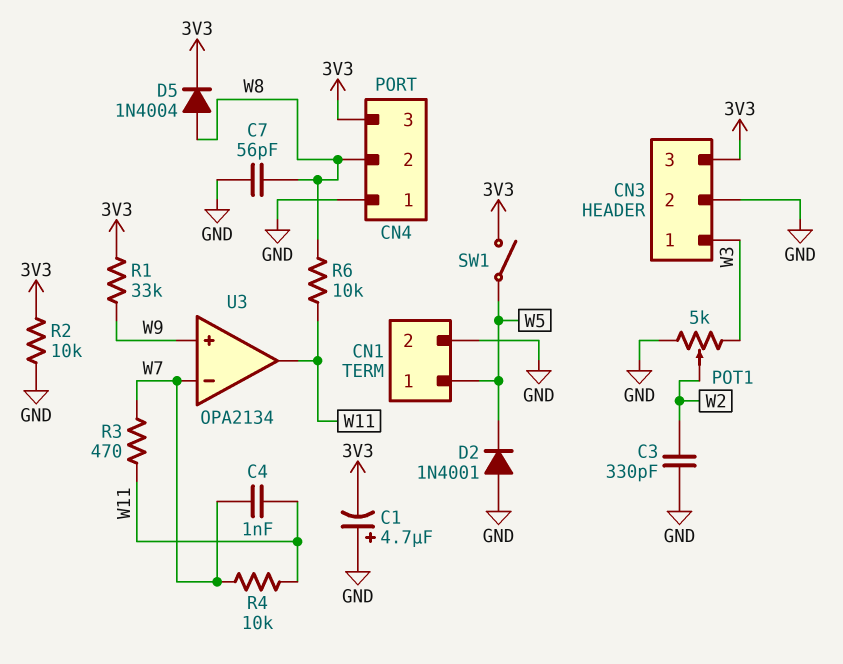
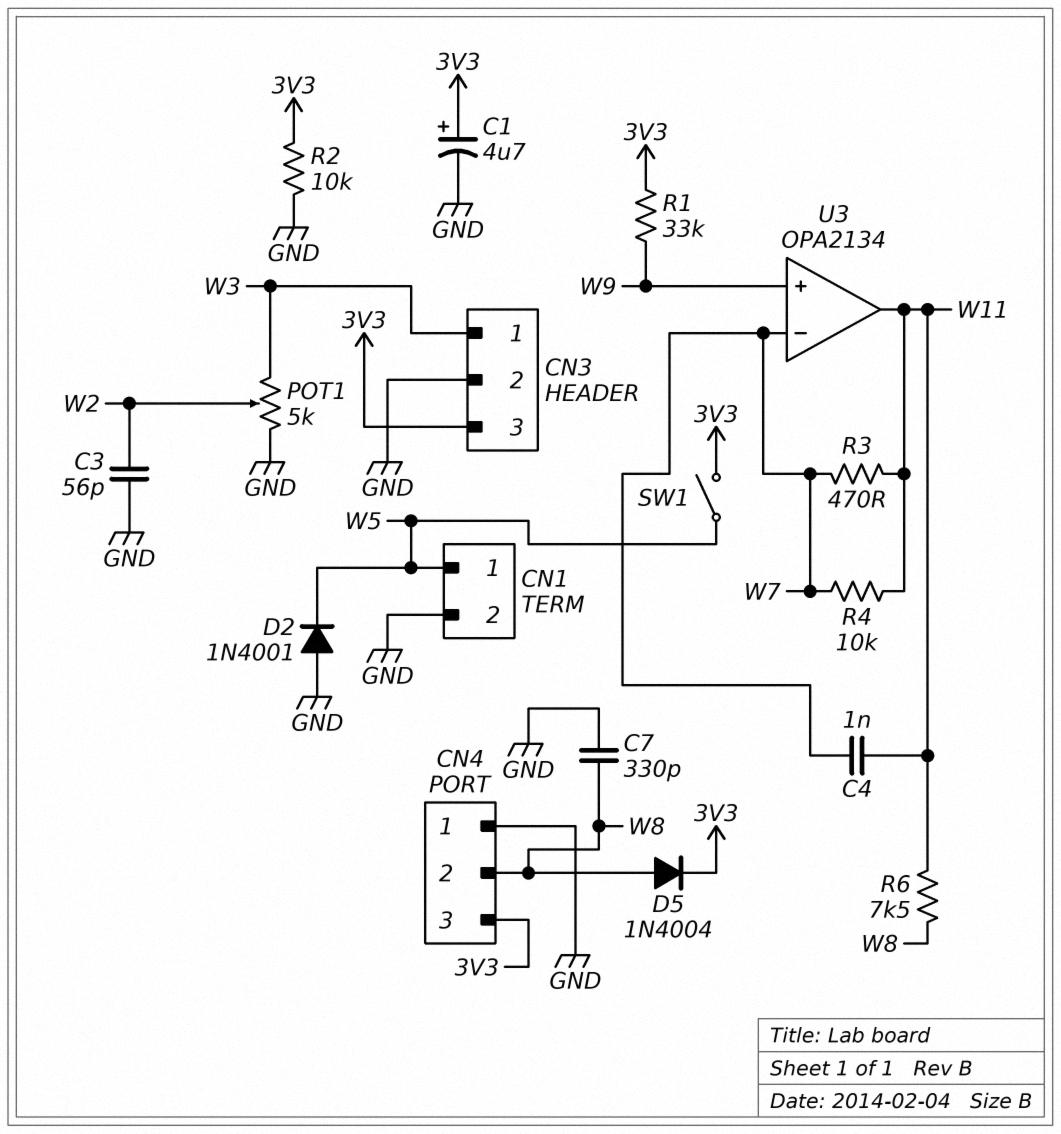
C1: 4.7uF (plus GND, minus 3V3) -> 4.7uF (plus 3V3, minus GND)
C3: 330pF (GND, W2) -> 56pF (GND, W2)
C7: 56pF (GND, W8) -> 330pF (GND, W8)
R6: 10k (W8, W11) -> 7.5k (W8, W11)

